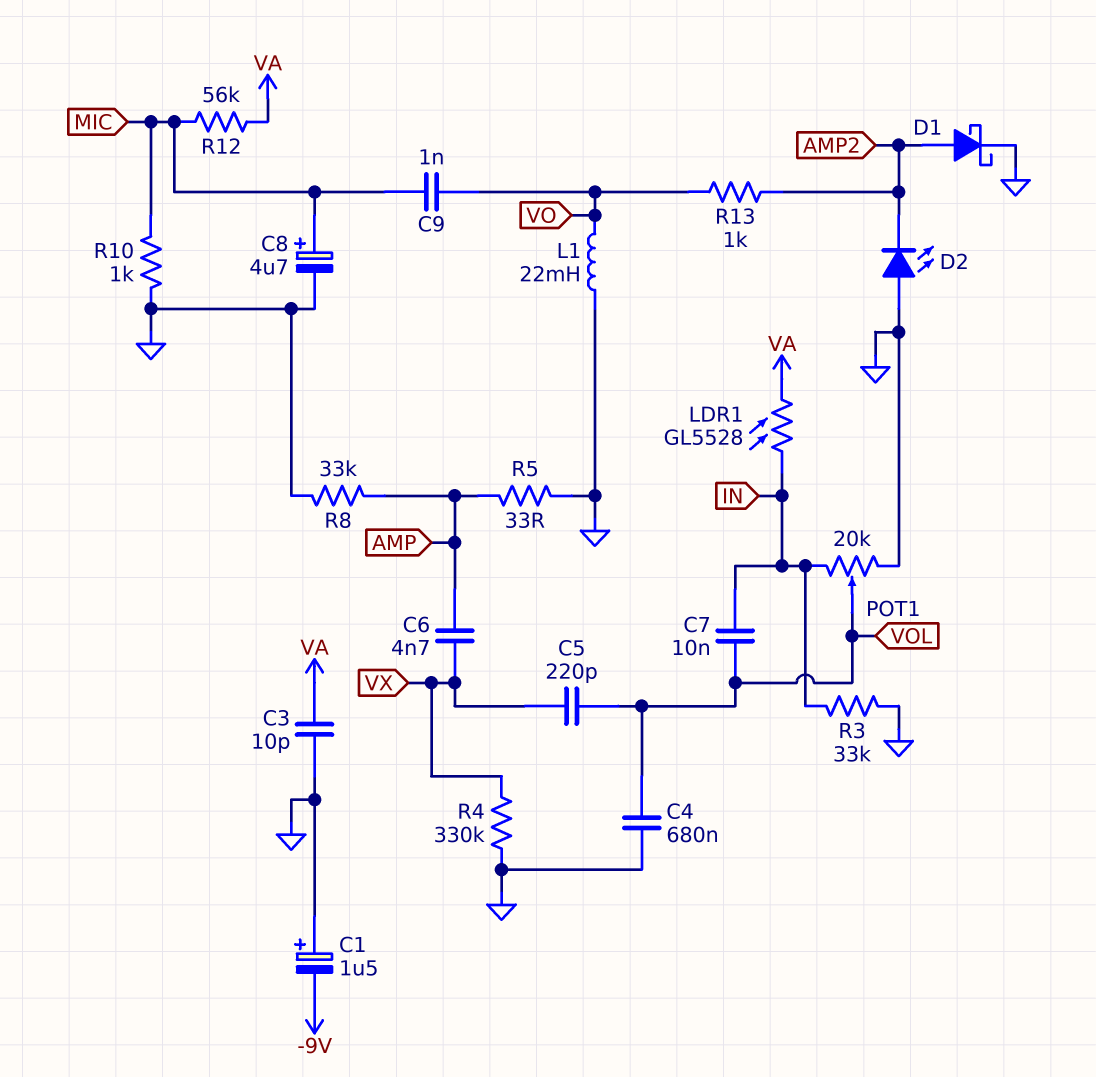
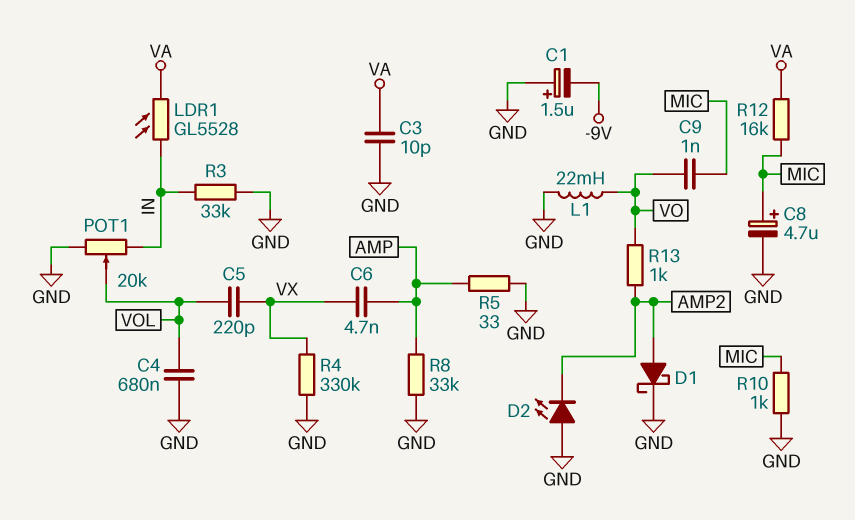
C7: 10nF (IN, VOL) -> none
R12: 56k (MIC, VA) -> 16k (MIC, VA)

